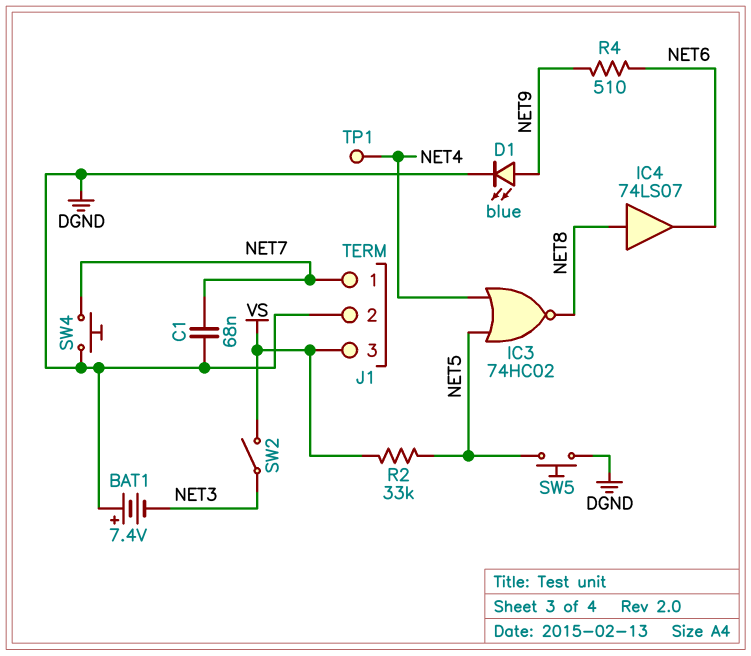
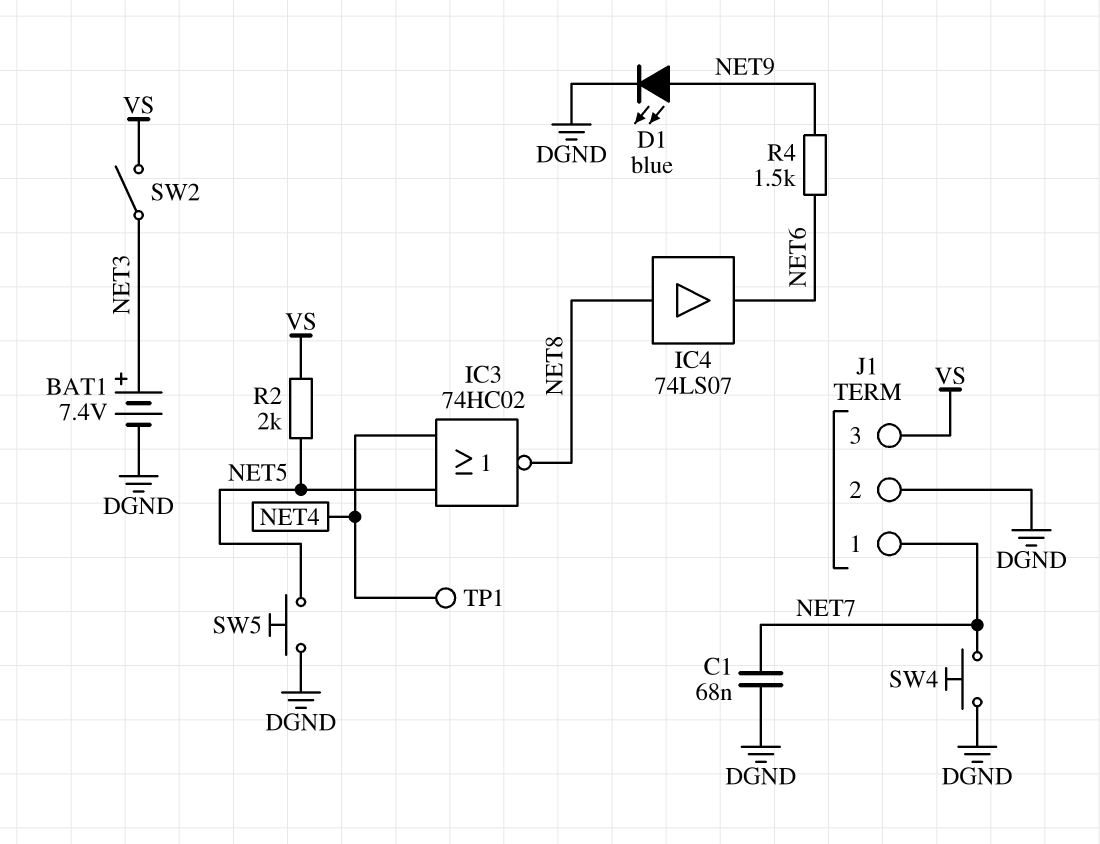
BAT1: 7.4V (plus DGND, minus NET3) -> 7.4V (plus NET3, minus DGND)
R2: 33k (NET5, VS) -> 2k (NET5, VS)
R4: 510 (NET6, NET9) -> 1.5k (NET6, NET9)

